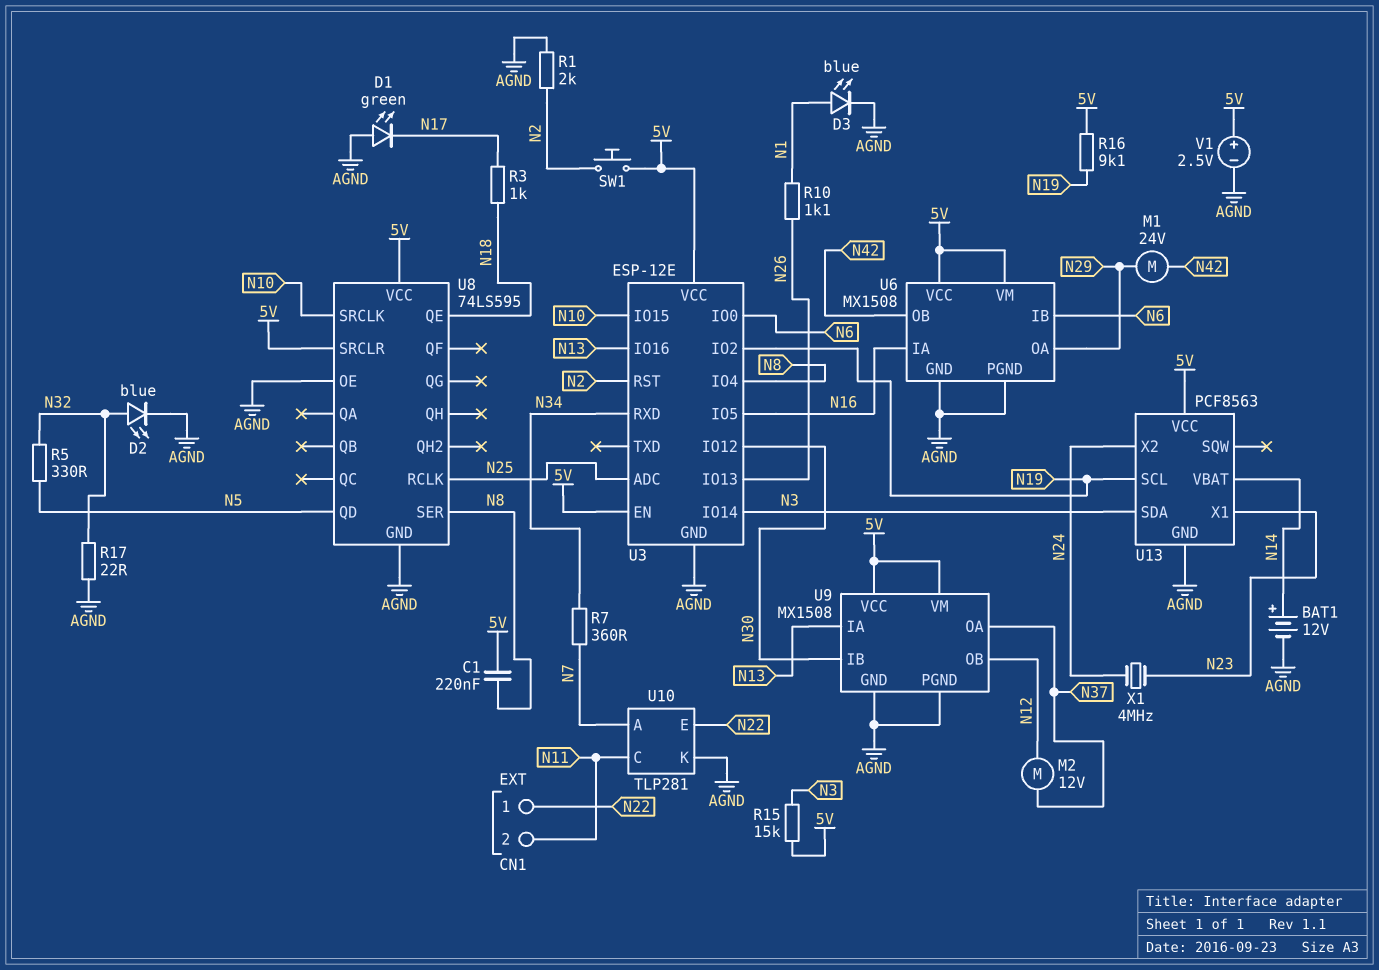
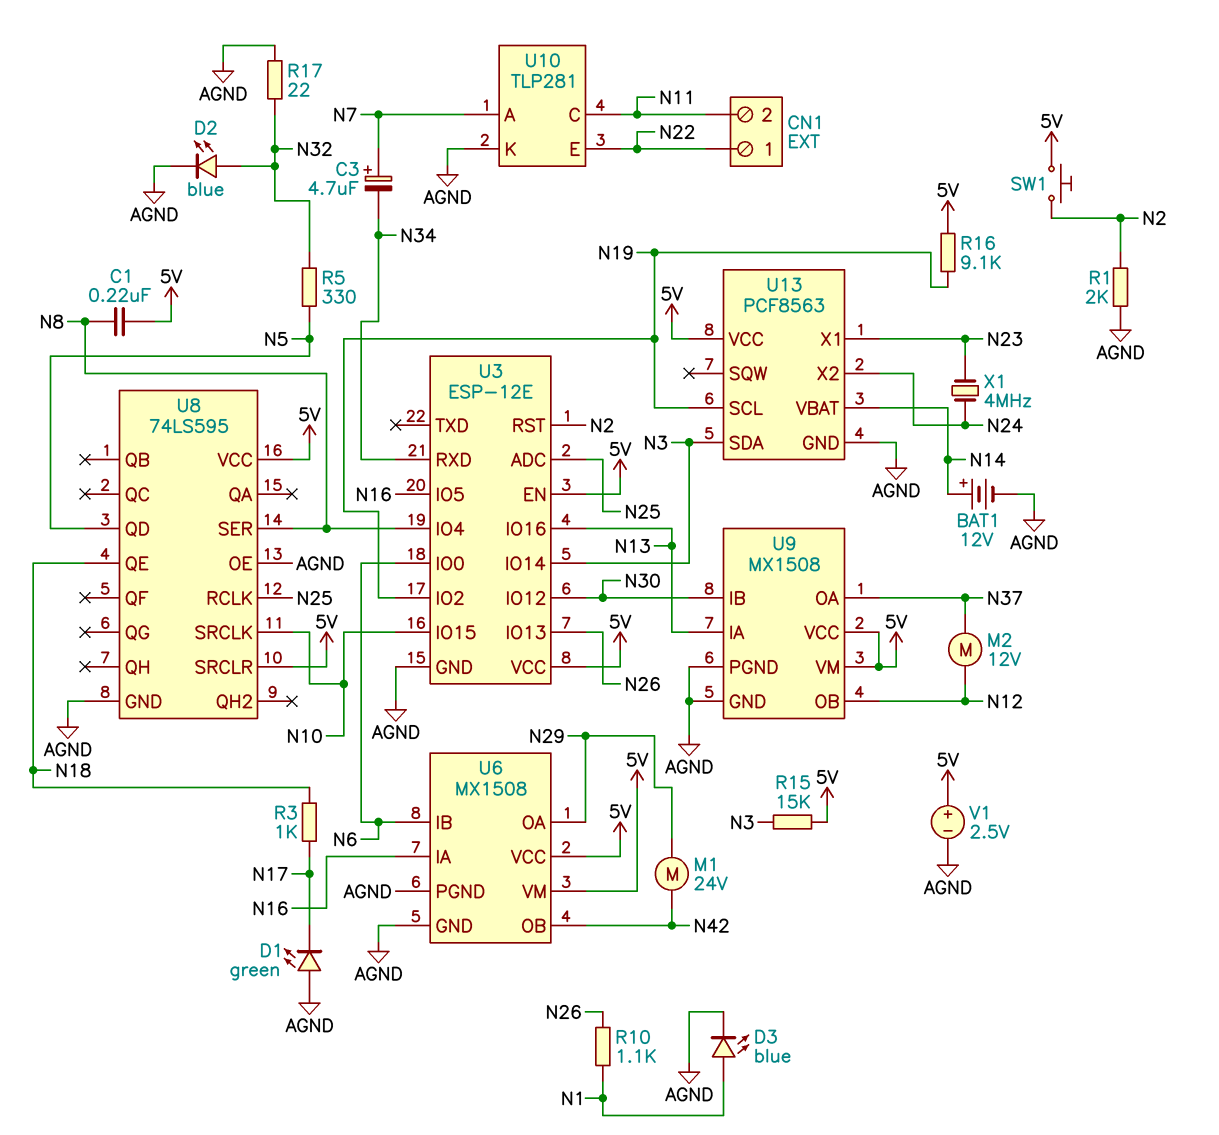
C3: none -> 4.7uF (plus N7, minus N34)
R7: 360 (N7, N34) -> none

